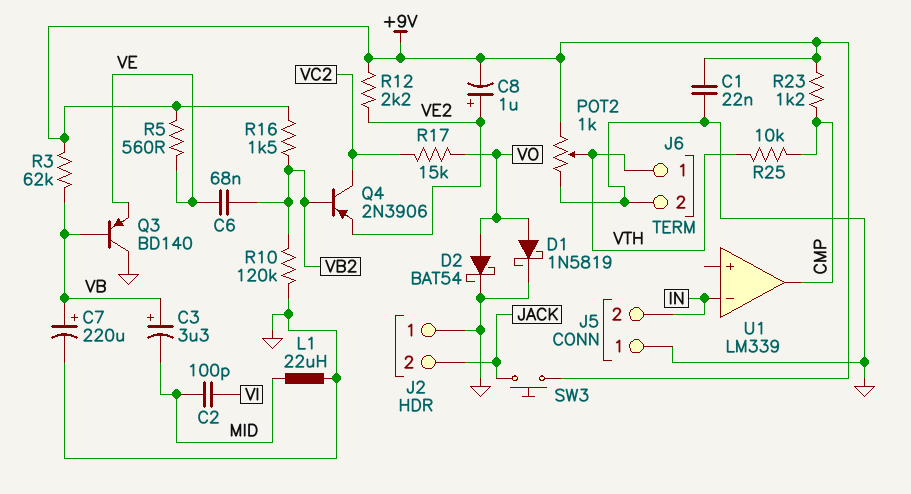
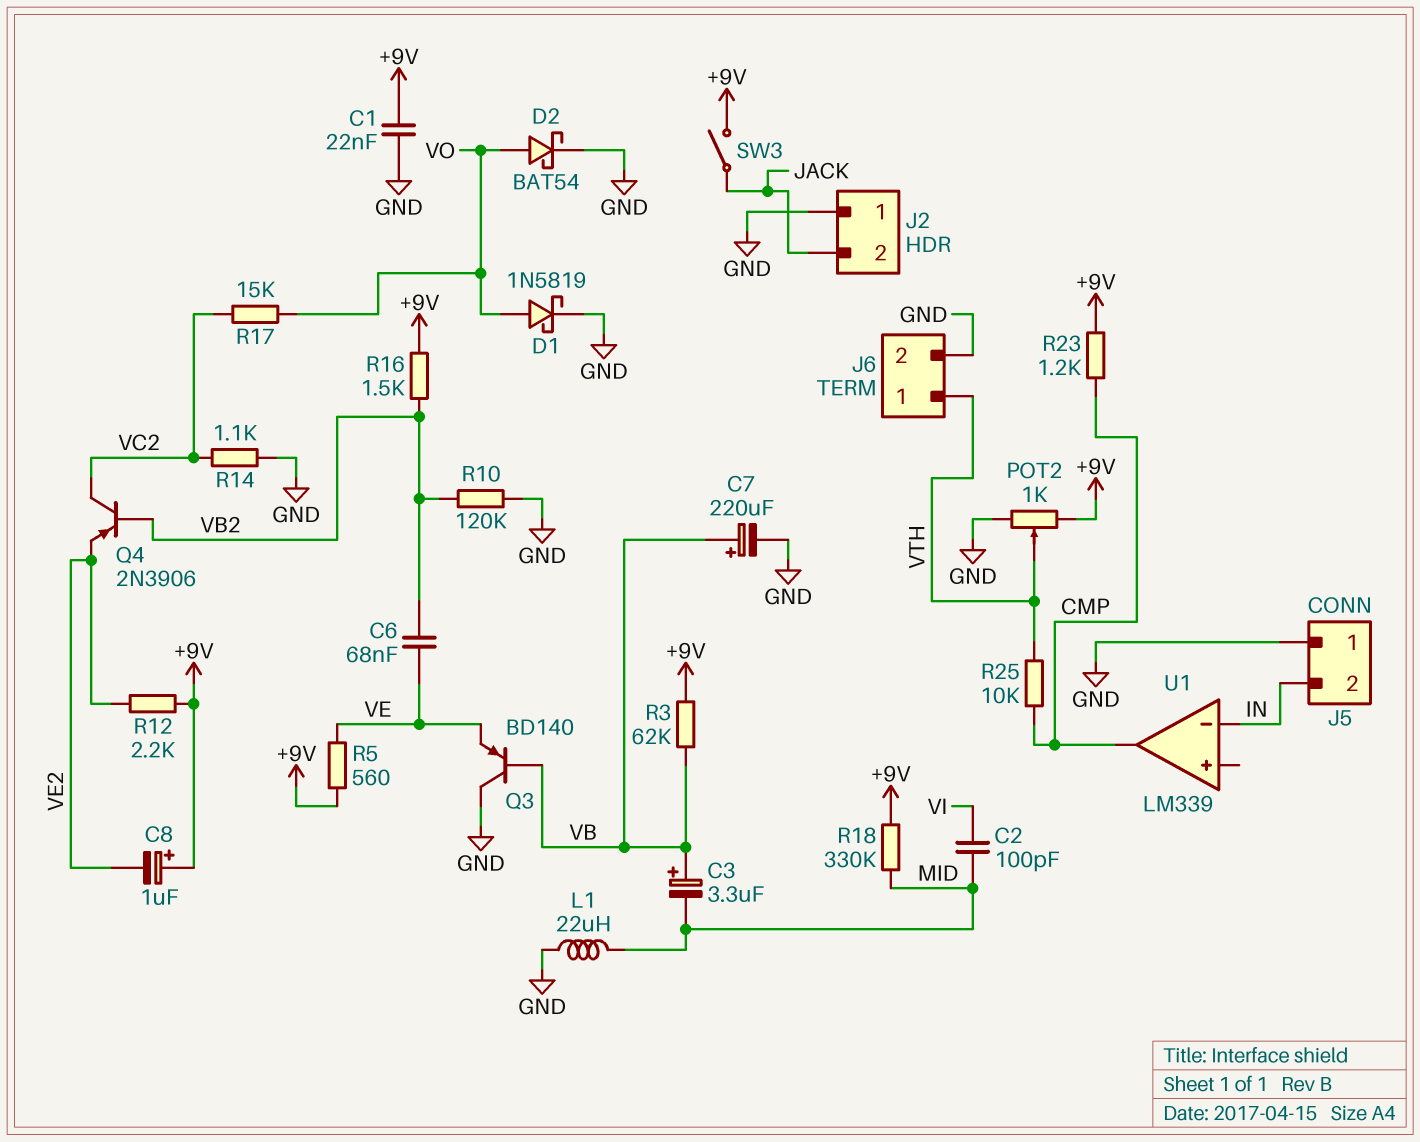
C8: 1uF (plus VE2, minus +9V) -> 1uF (plus +9V, minus VE2)
R14: none -> 1.1k (GND, VC2)
R18: none -> 330k (+9V, MID)
SW3: button (+9V, JACK) -> switch (+9V, JACK)

